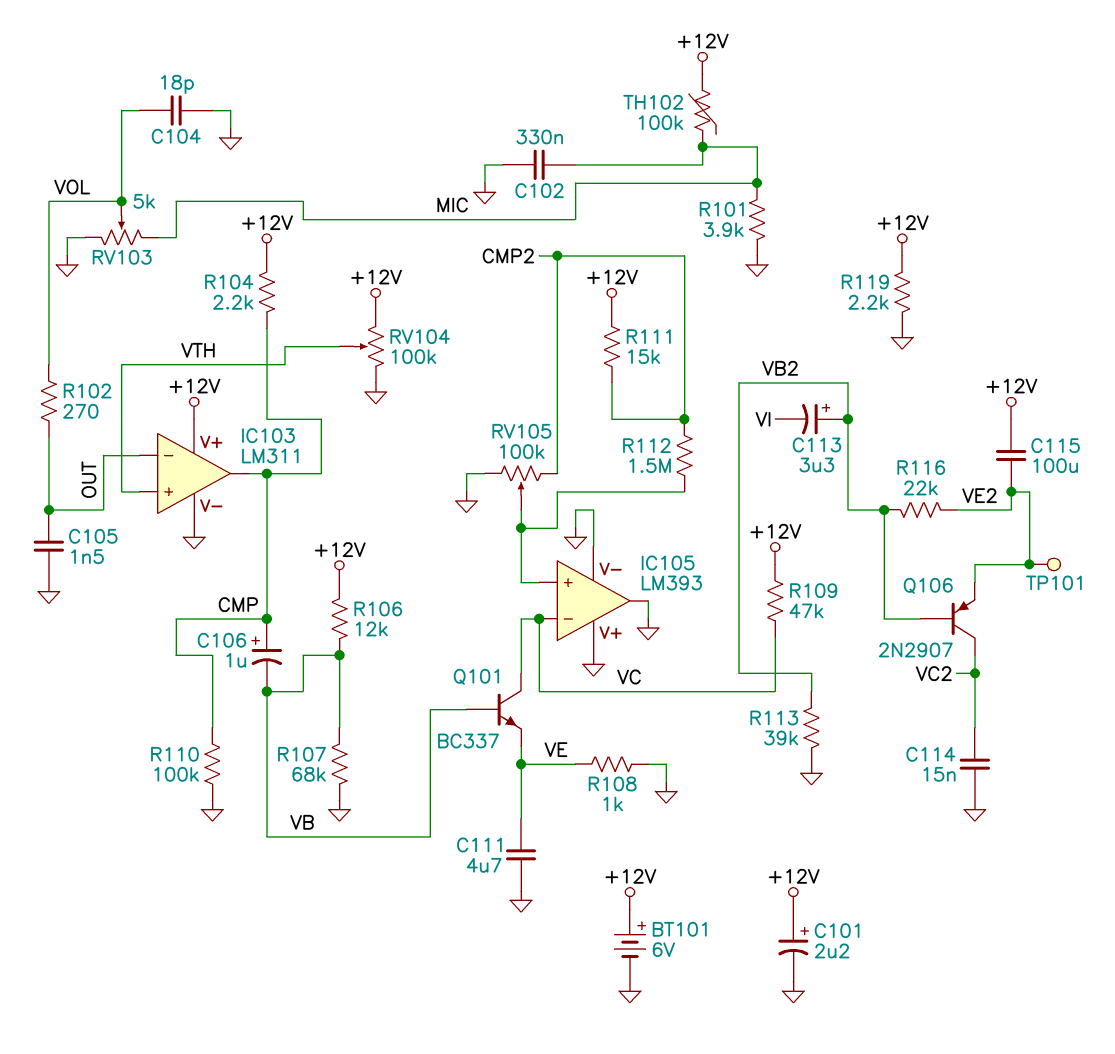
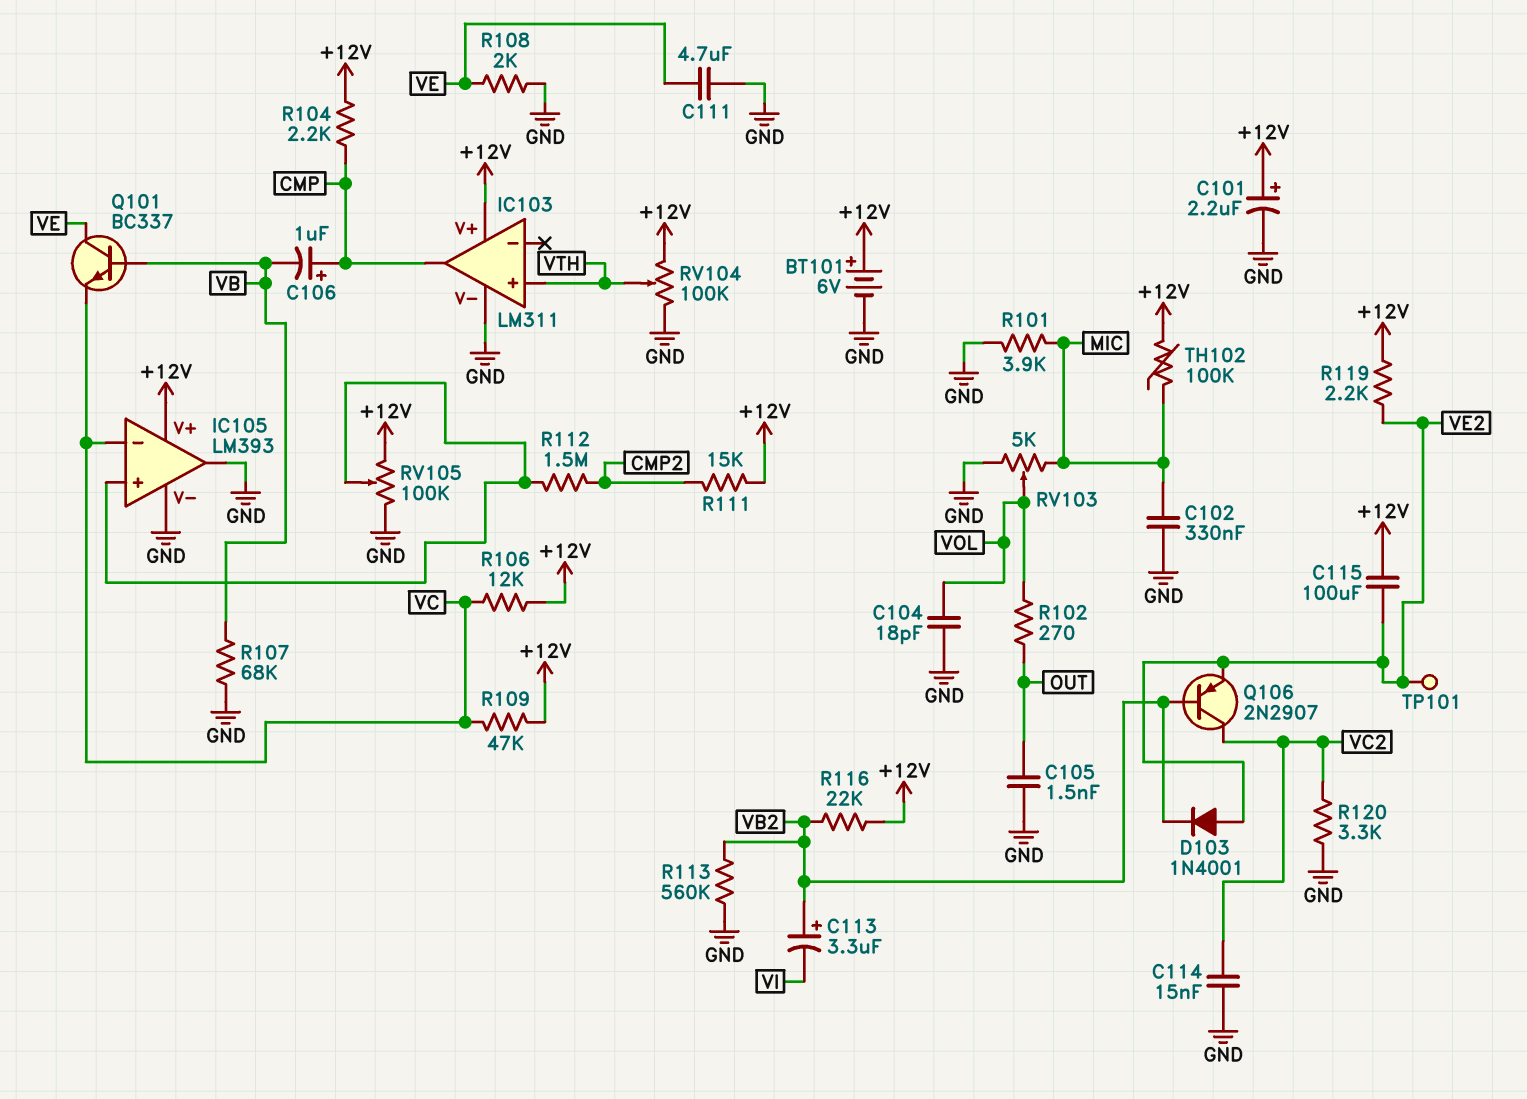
D103: none -> diode 1N4001 (A VE2, K VB2)
IC103 pin in-: OUT -> none
IC105 pin V+: GND -> +12V
Q101: NPN BC337 (B VB, C VC, E VE) -> NPN BC337 (B VB, C VE, E VC)
R106: 12k (+12V, VB) -> 12k (+12V, VC)
R108: 1k (GND, VE) -> 2k (GND, VE)
R110: 100k (CMP, GND) -> none
R113: 39k (GND, VB2) -> 560k (GND, VB2)
R116: 22k (VB2, VE2) -> 22k (+12V, VB2)
R119: 2.2k (+12V, GND) -> 2.2k (+12V, VE2)
R120: none -> 3.3k (GND, VC2)
RV105: 100k (CMP2, GND, wiper IC105/in+) -> 100k (+12V, GND, wiper IC105/in+)

